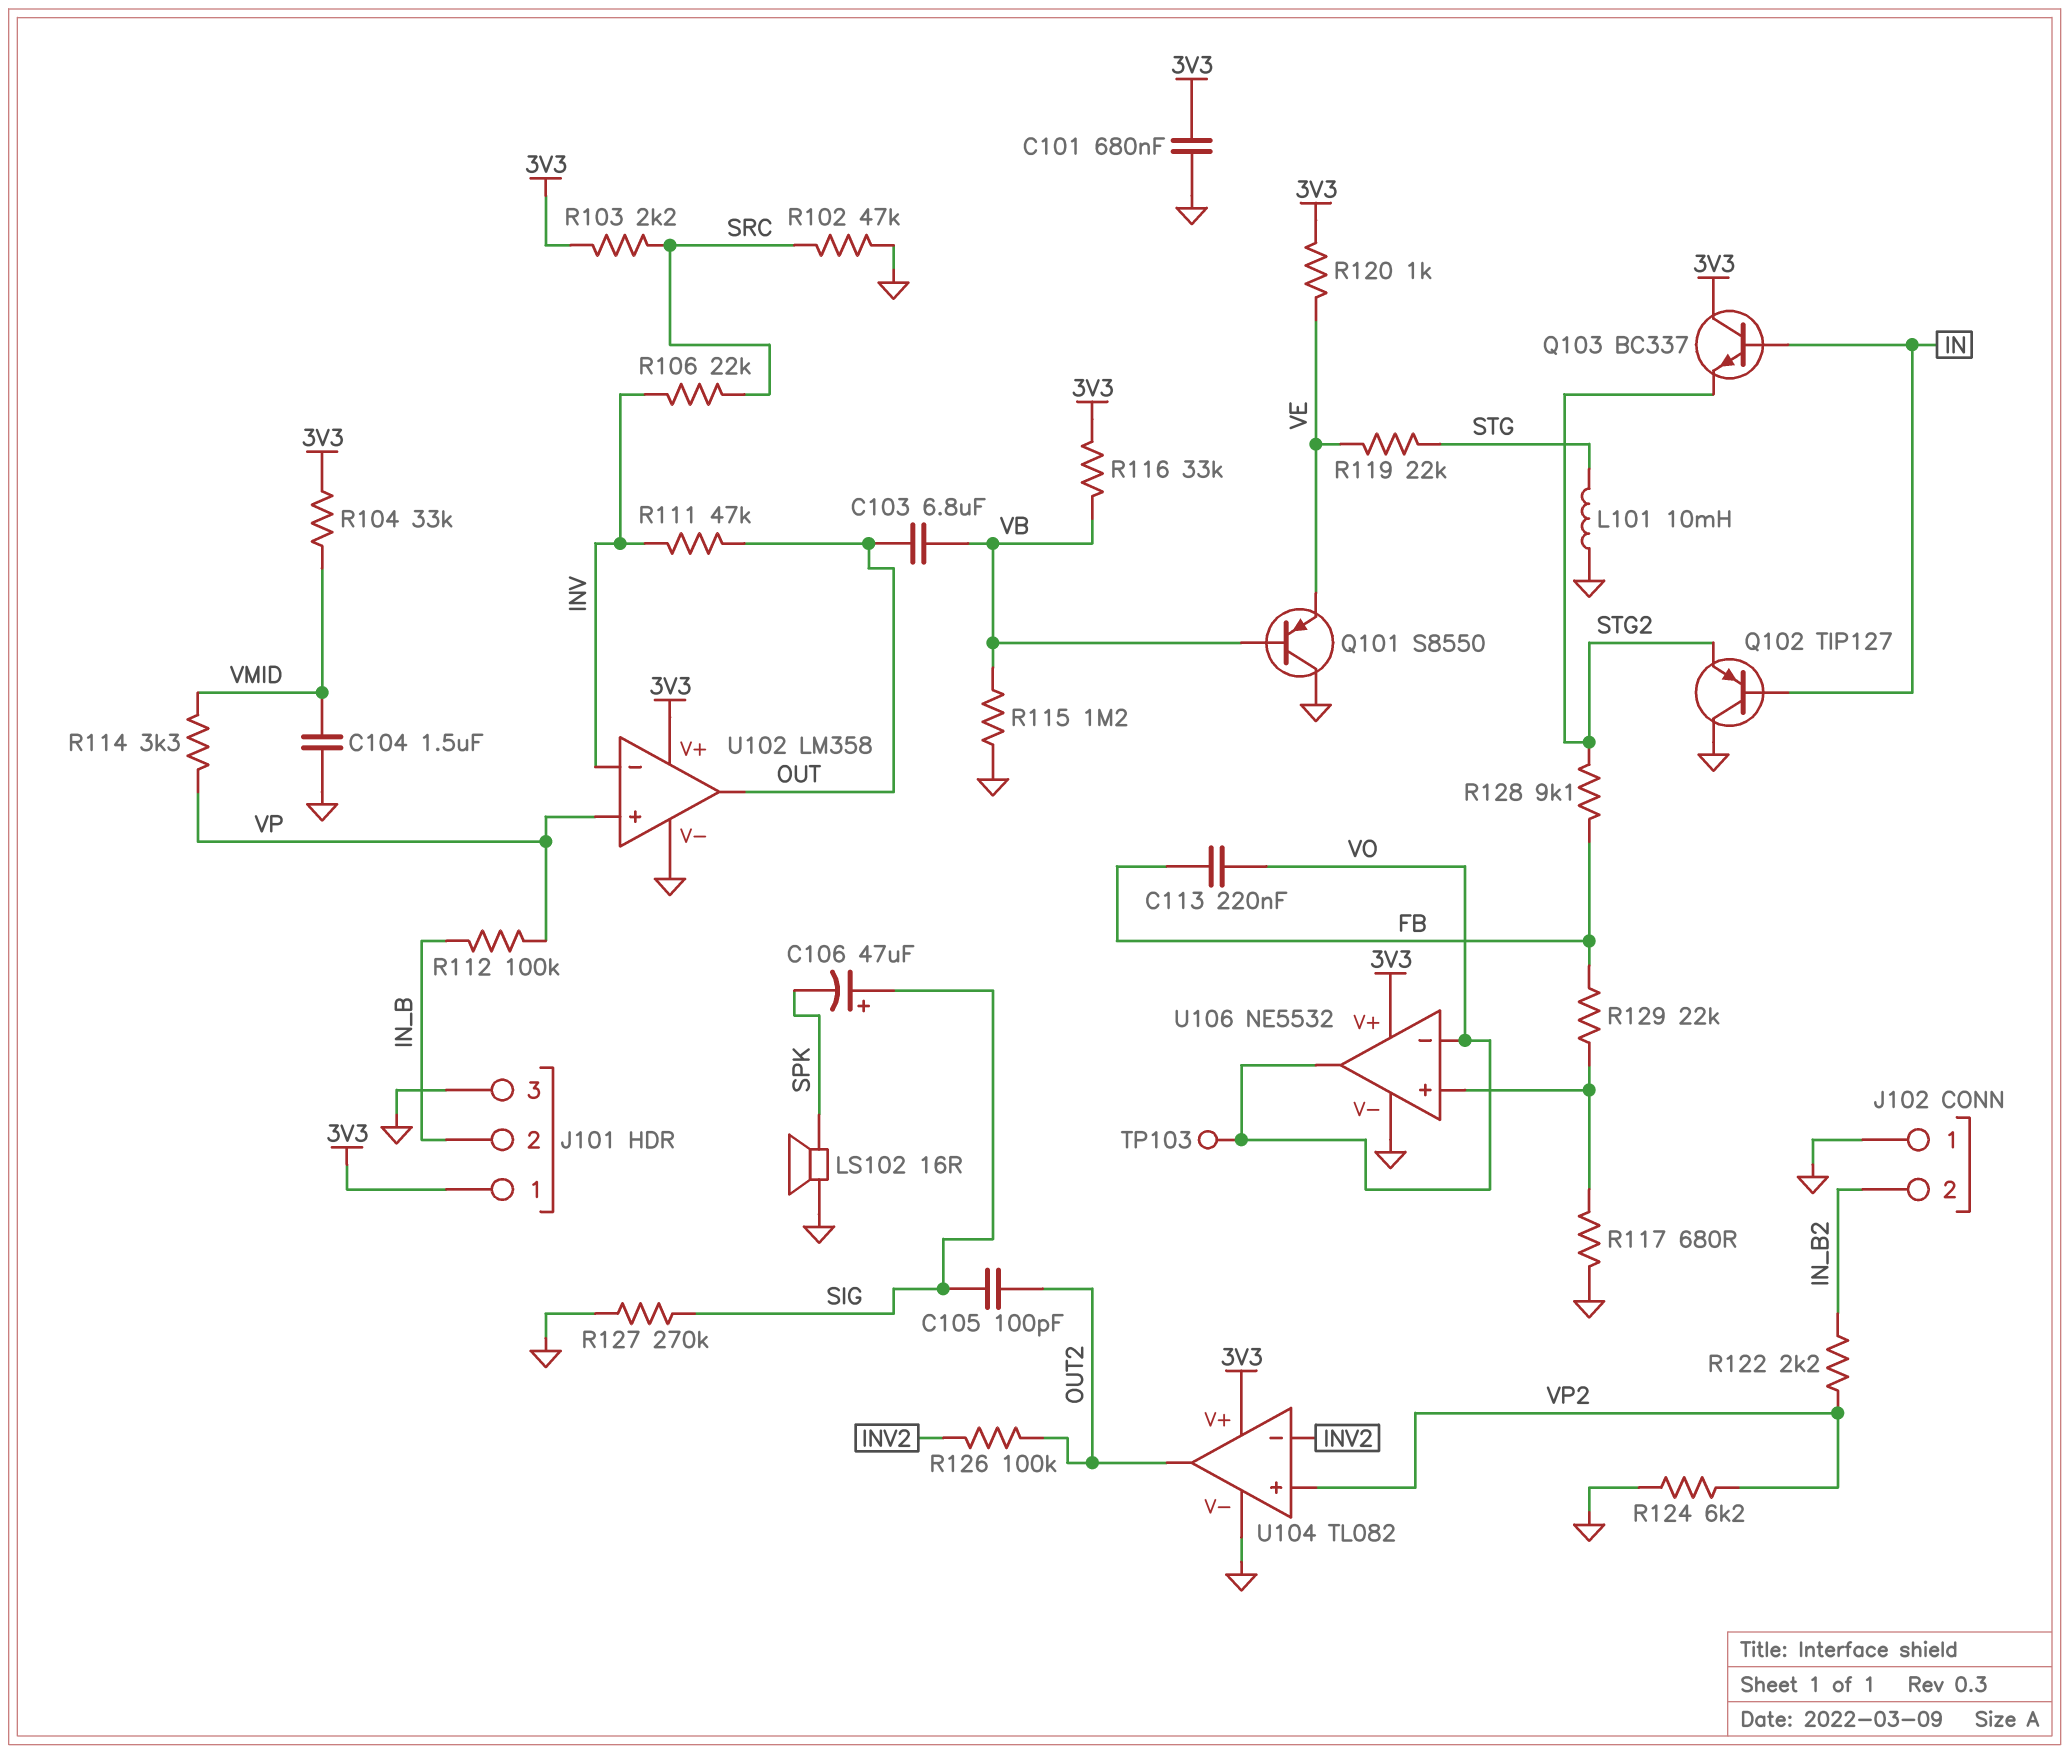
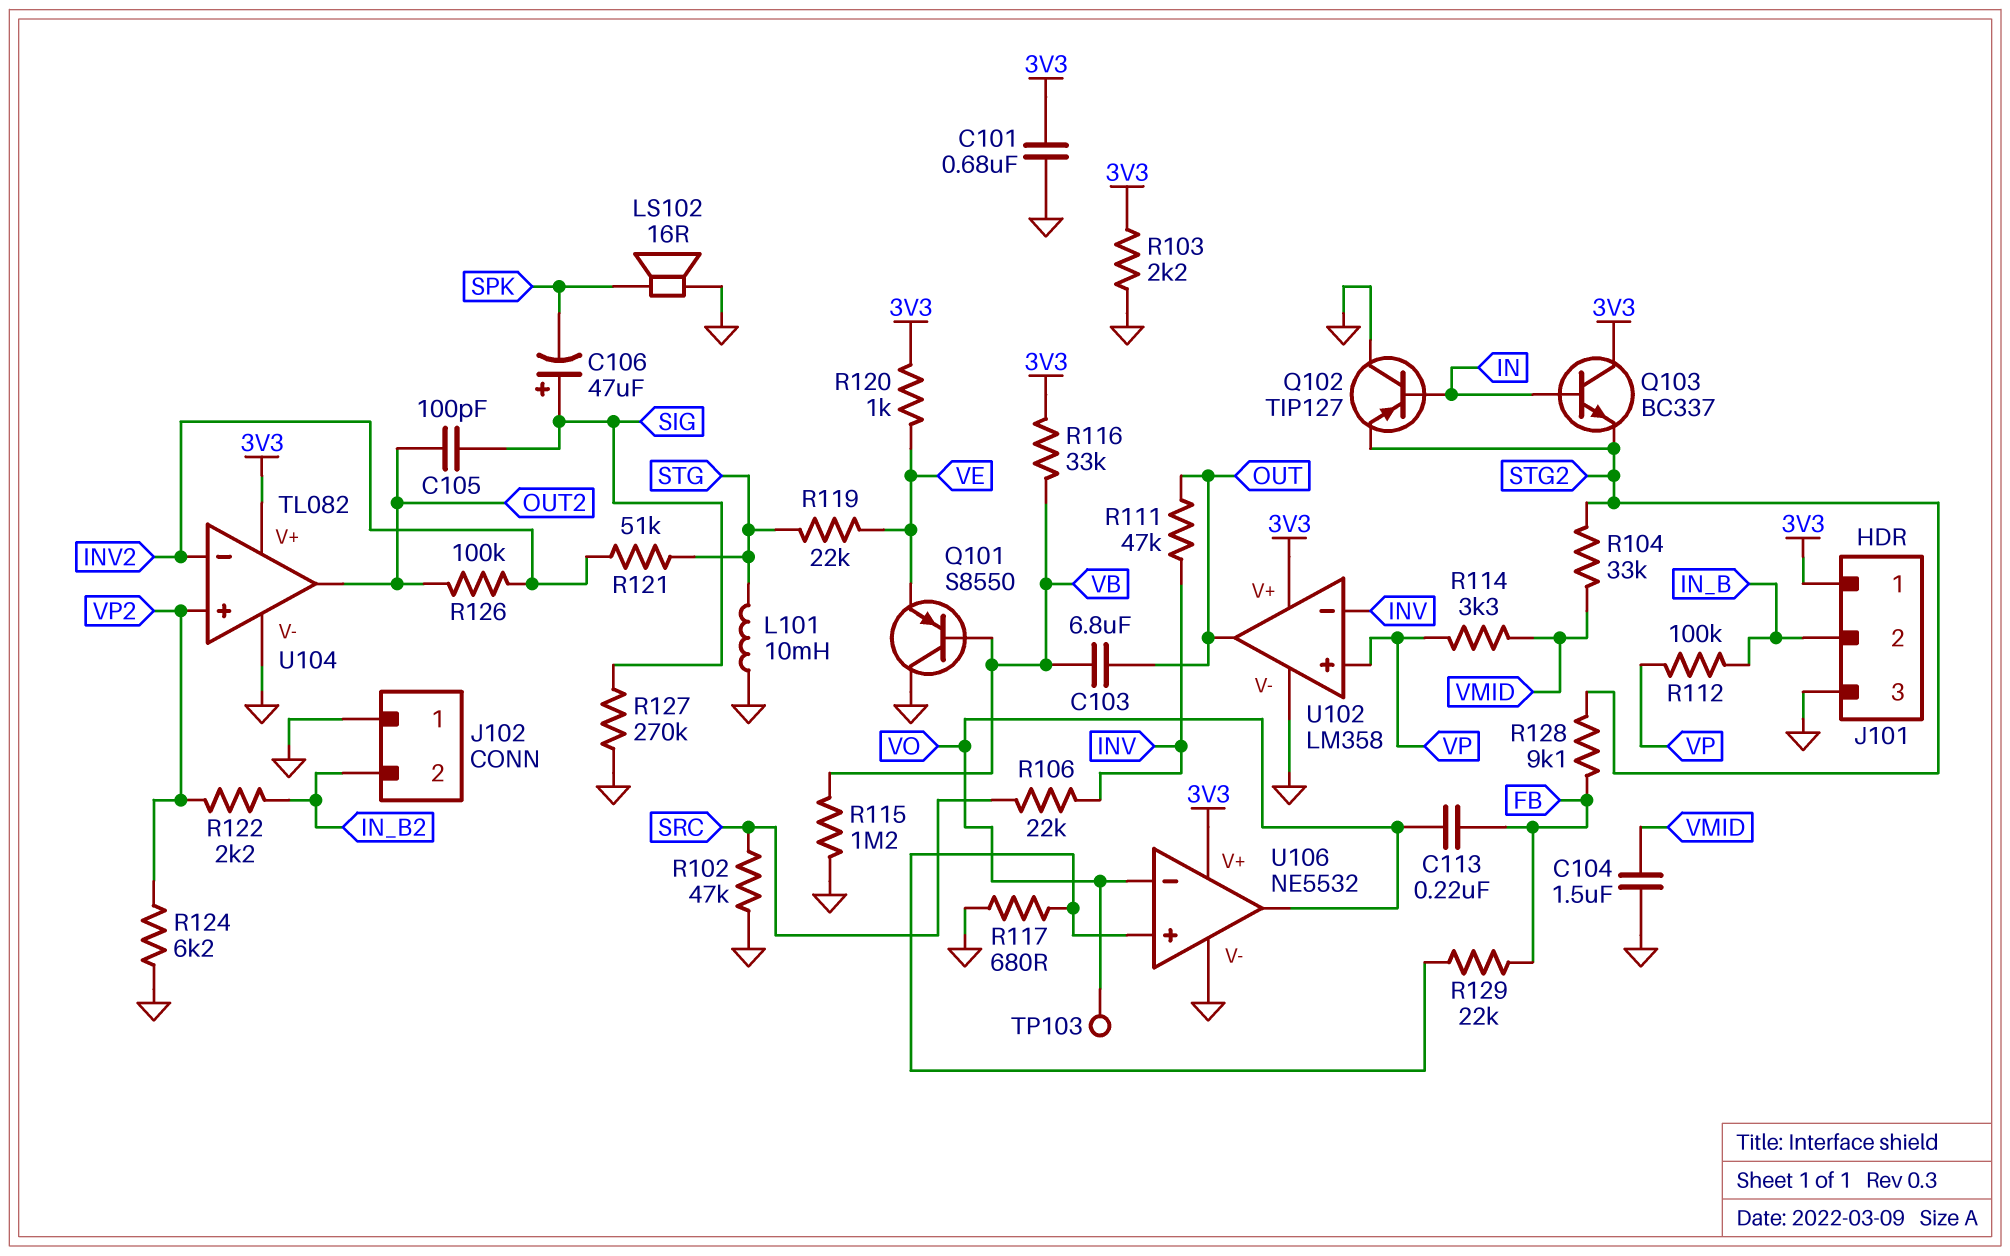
R103: 2.2k (3V3, SRC) -> 2.2k (3V3, GND)
R104: 33k (3V3, VMID) -> 33k (STG2, VMID)
R121: none -> 51k (INV2, STG)

